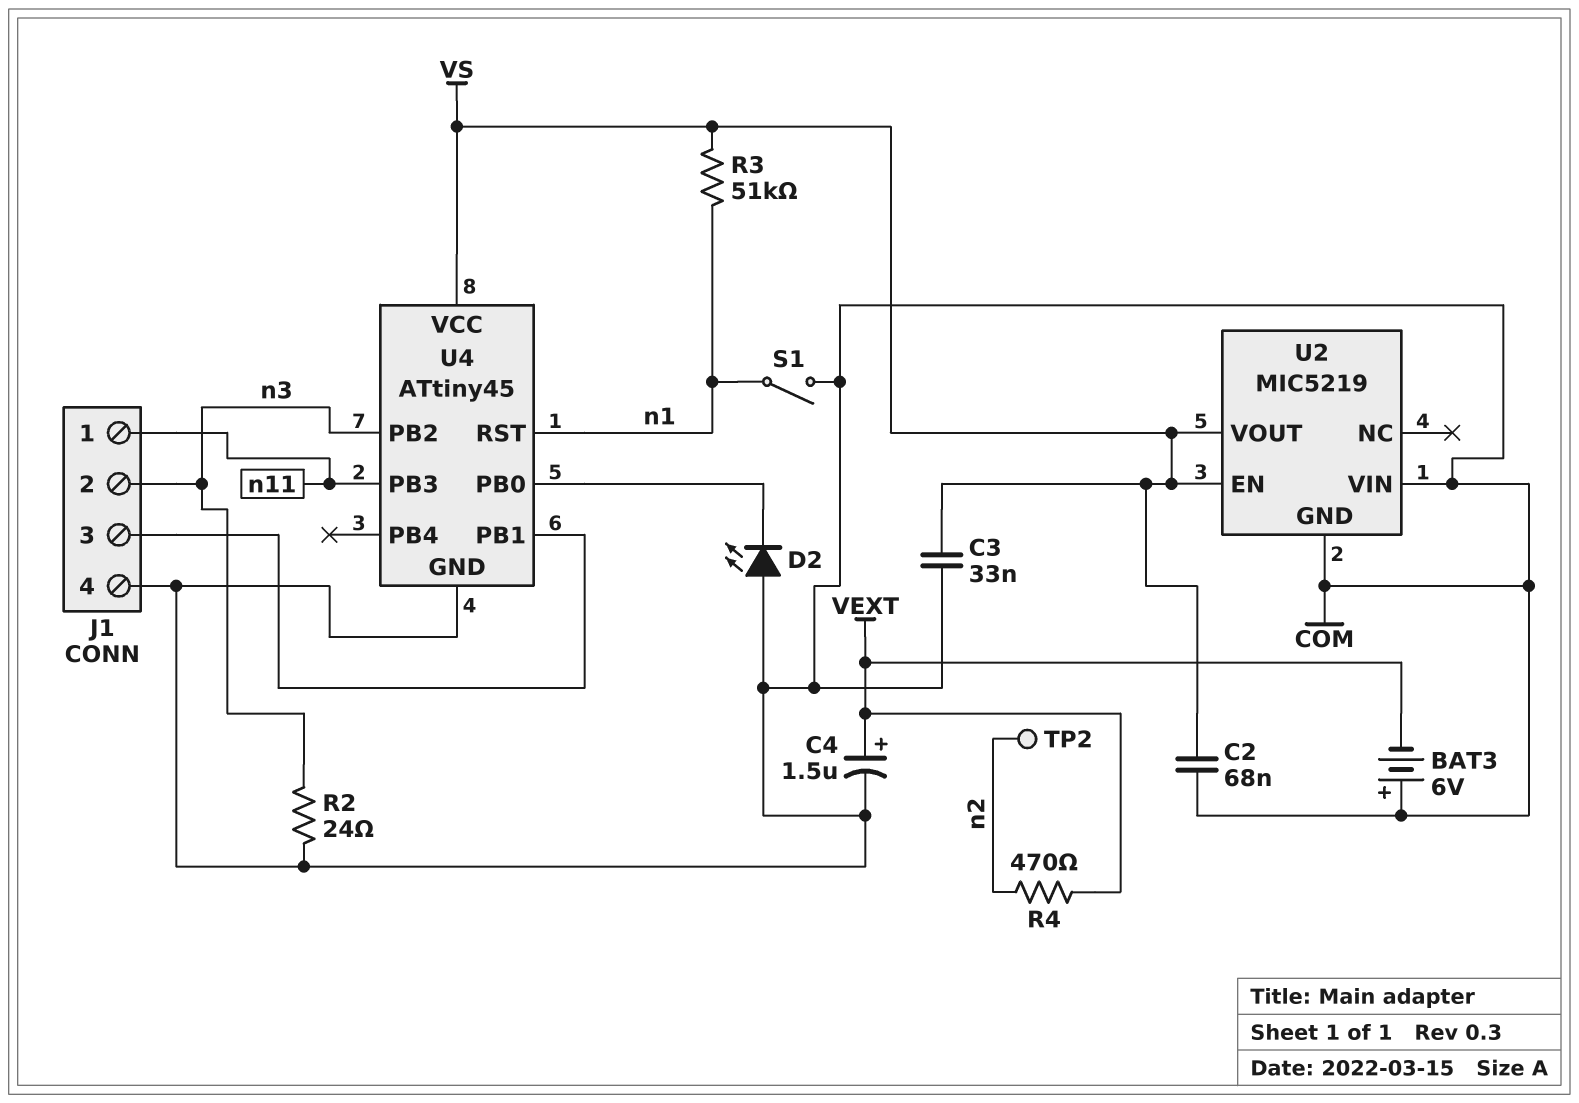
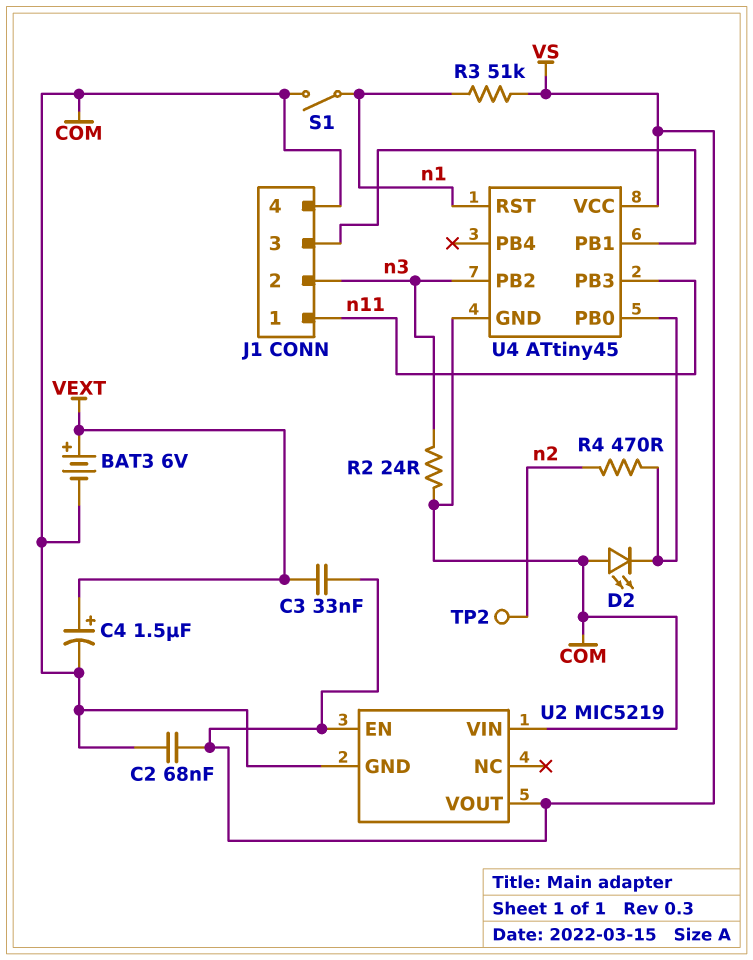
BAT3: 6V (plus COM, minus VEXT) -> 6V (plus VEXT, minus COM)
C3: 33nF (COM, VS) -> 33nF (VEXT, VS)
R4: 470 (VEXT, n2) -> 470 (U4/PB0, n2)

